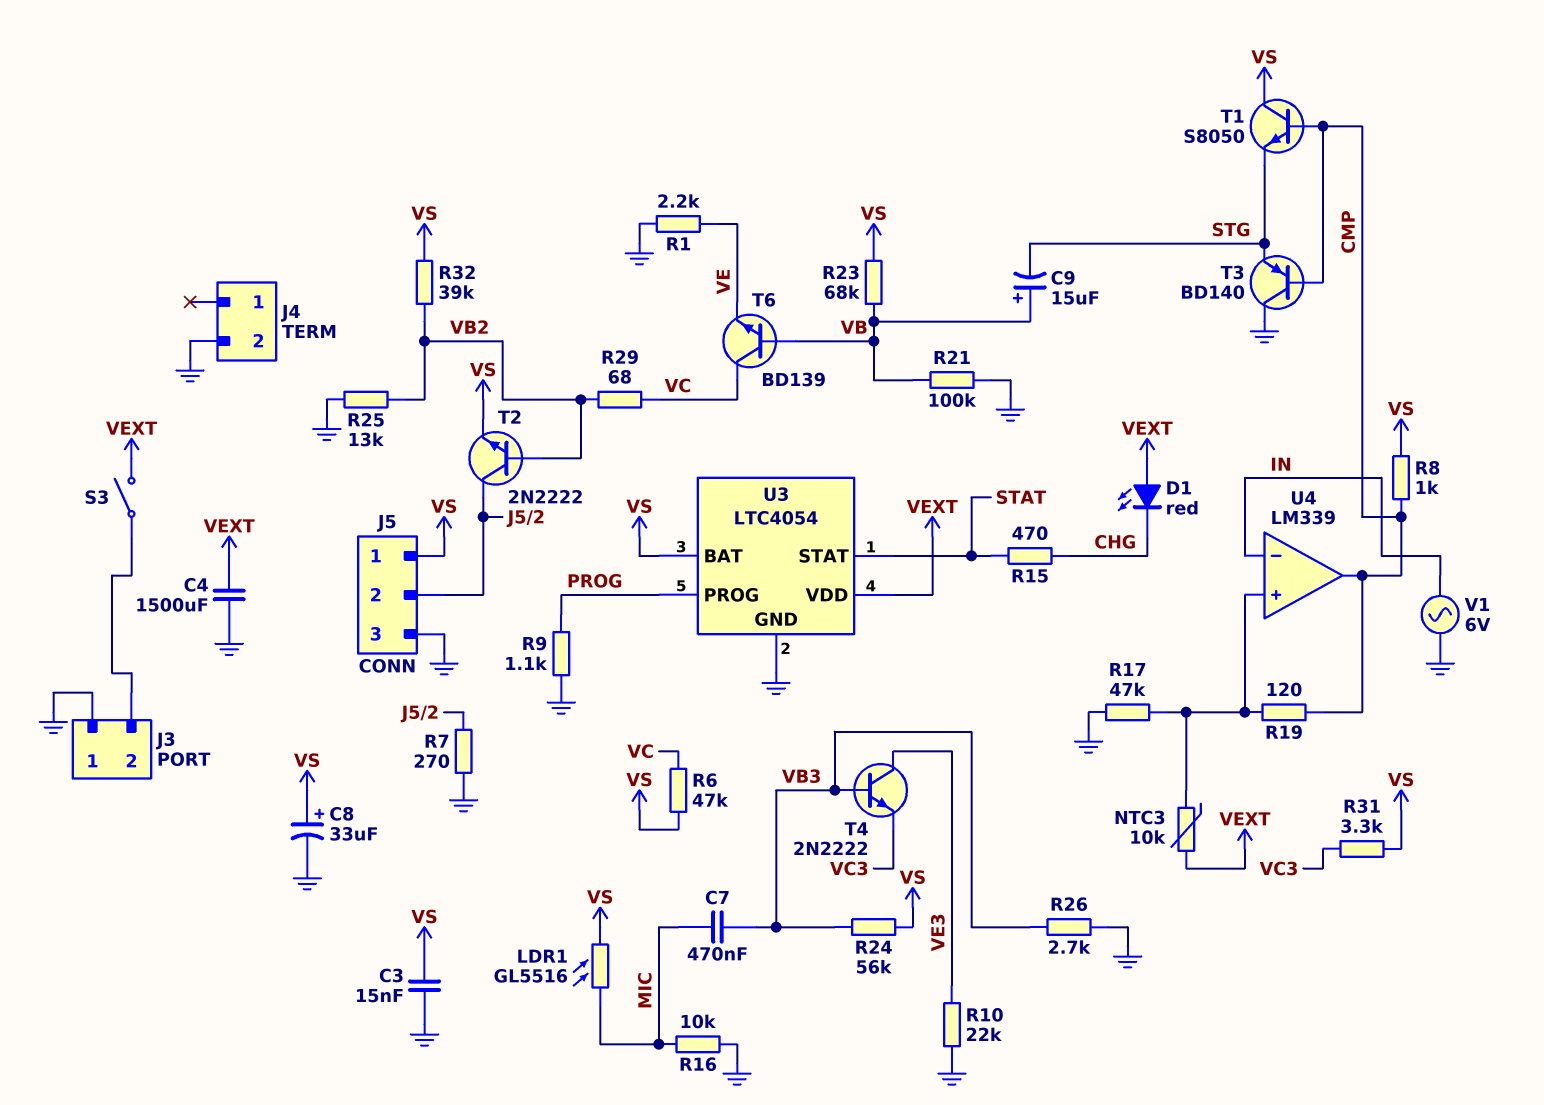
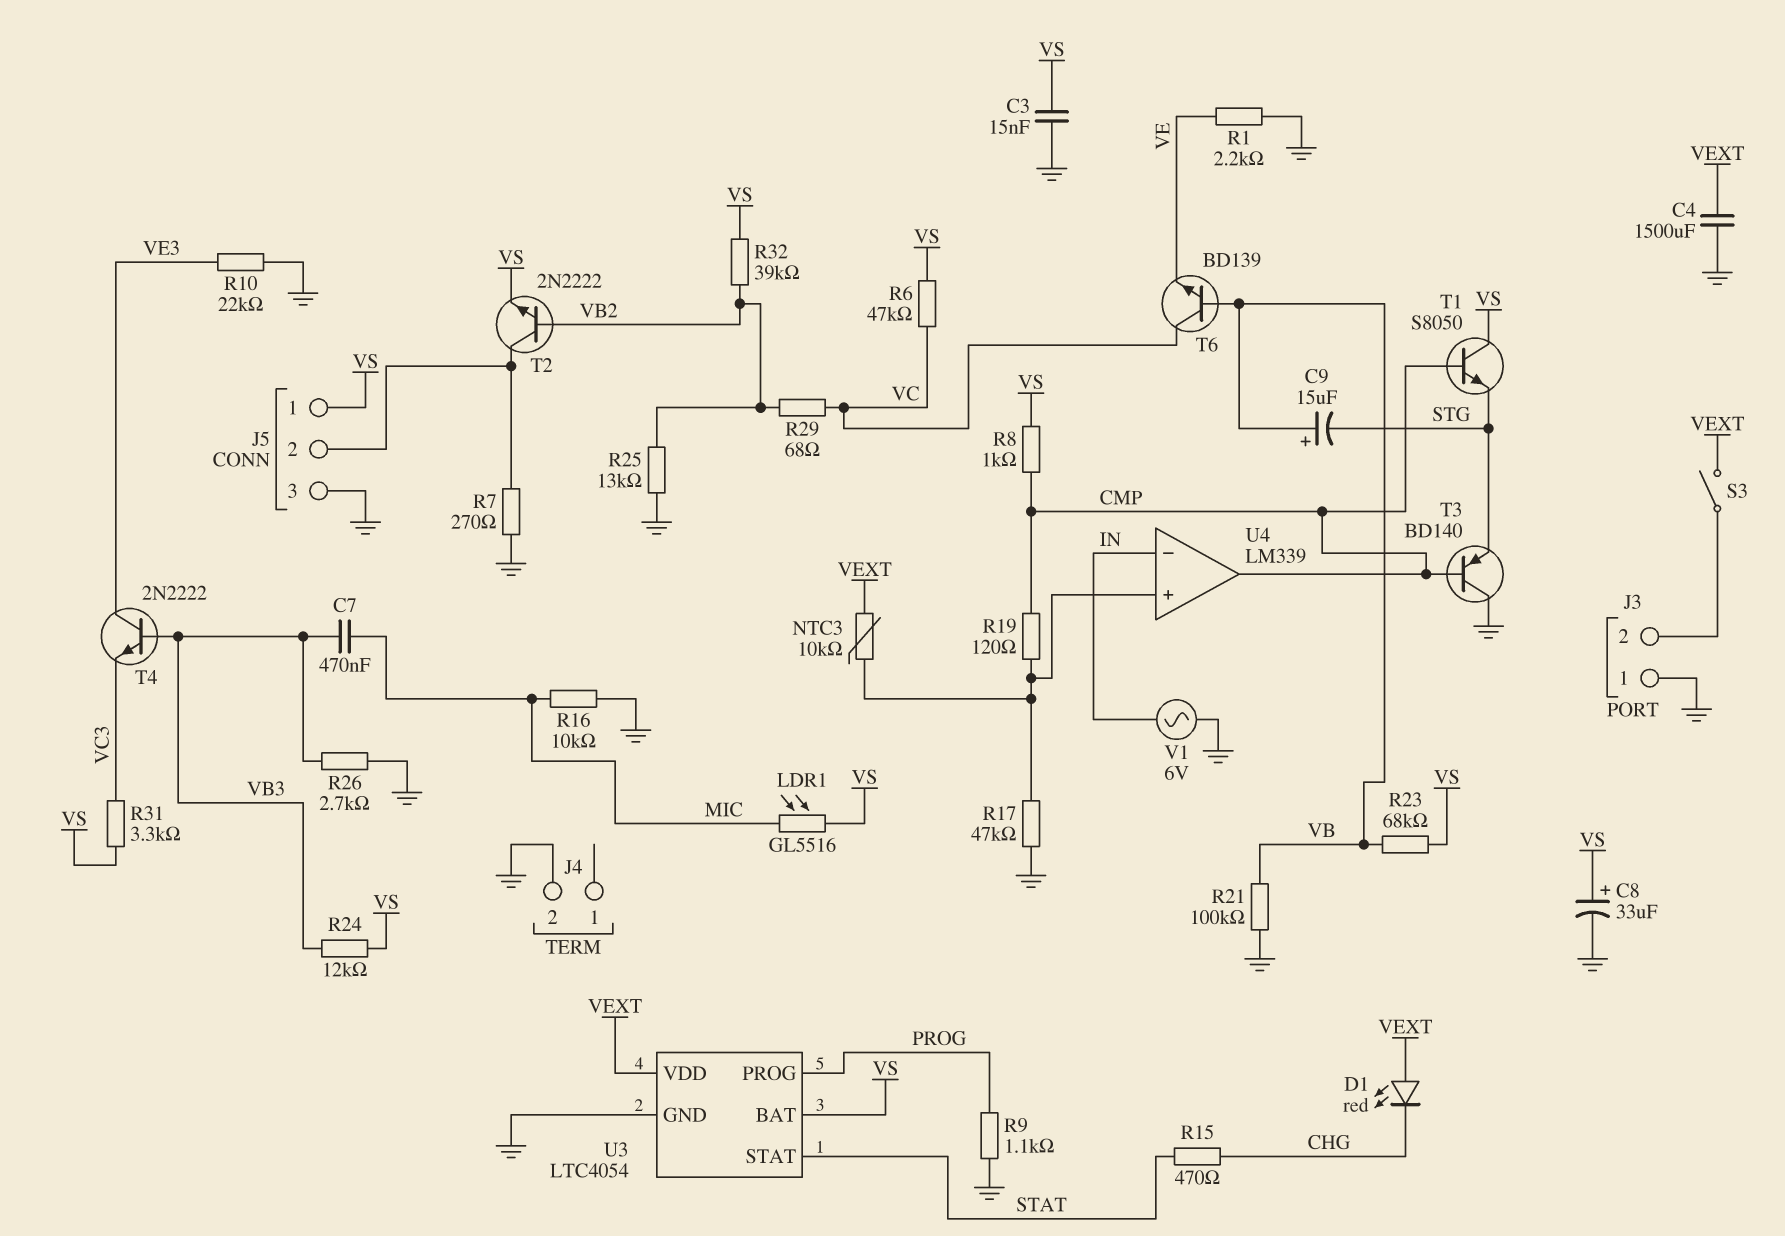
R24: 56k (VB3, VS) -> 12k (VB3, VS)

